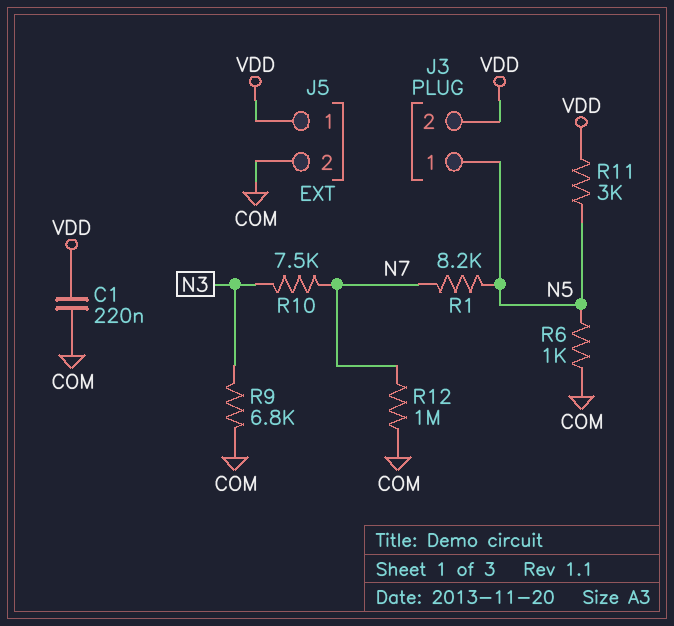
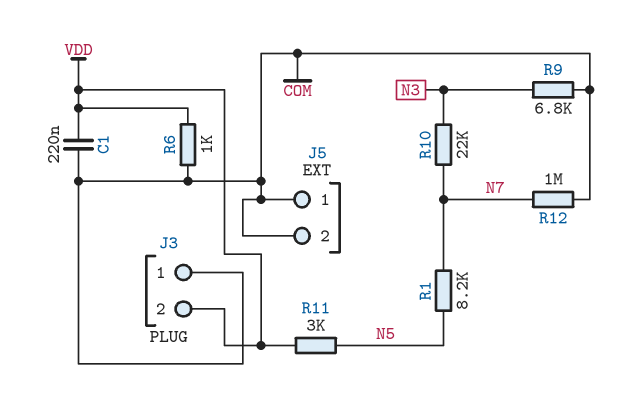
J3 pin 1: N5 -> COM
J5 pin 1: VDD -> COM
R6: 1k (COM, N5) -> 1k (COM, VDD)
R10: 7.5k (N3, N7) -> 22k (N3, N7)

